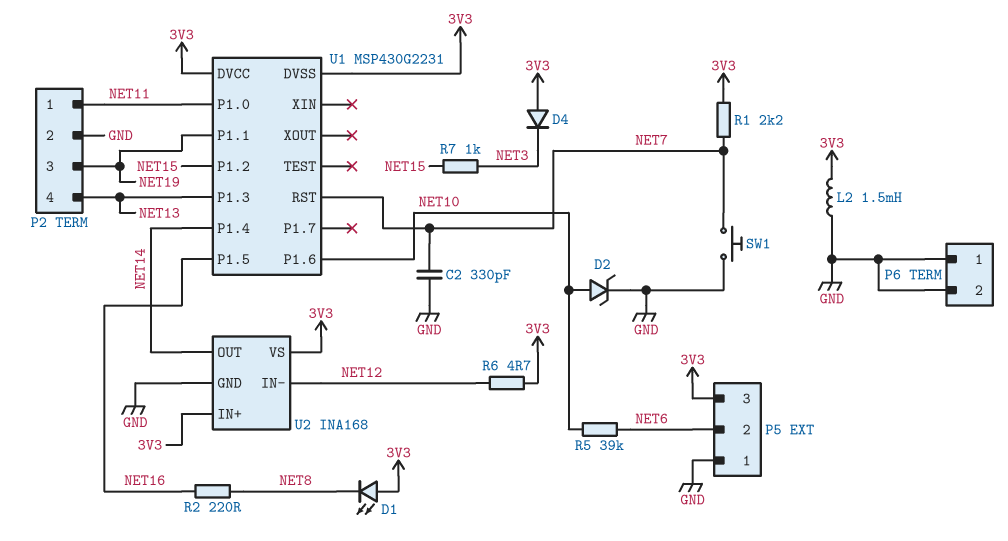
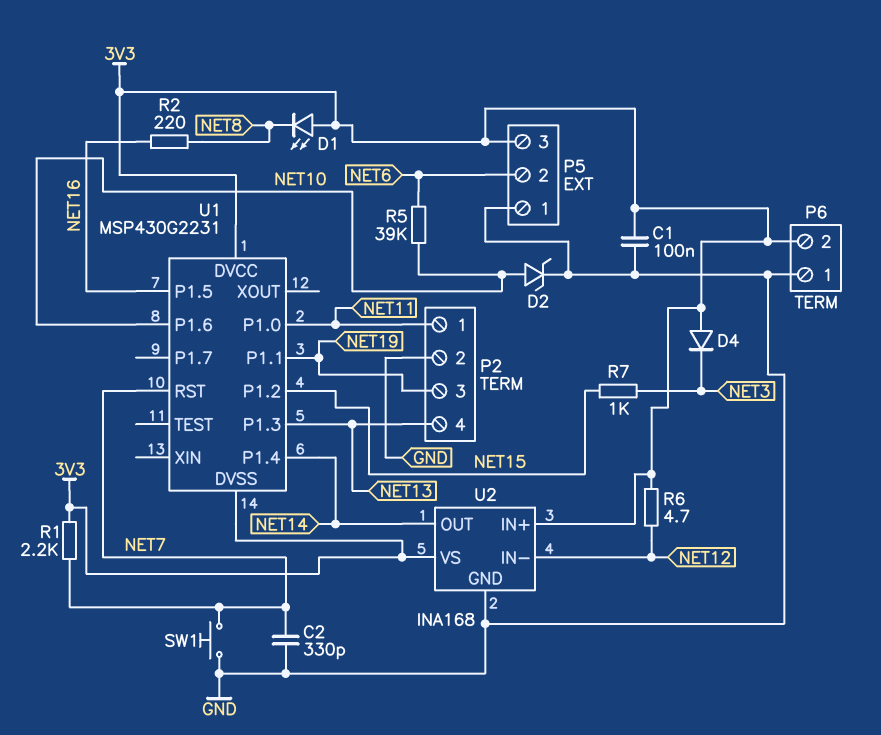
C1: none -> 100nF (3V3, GND)
L2: 1.5mH (3V3, GND) -> none
P6 pin 2: GND -> 3V3

